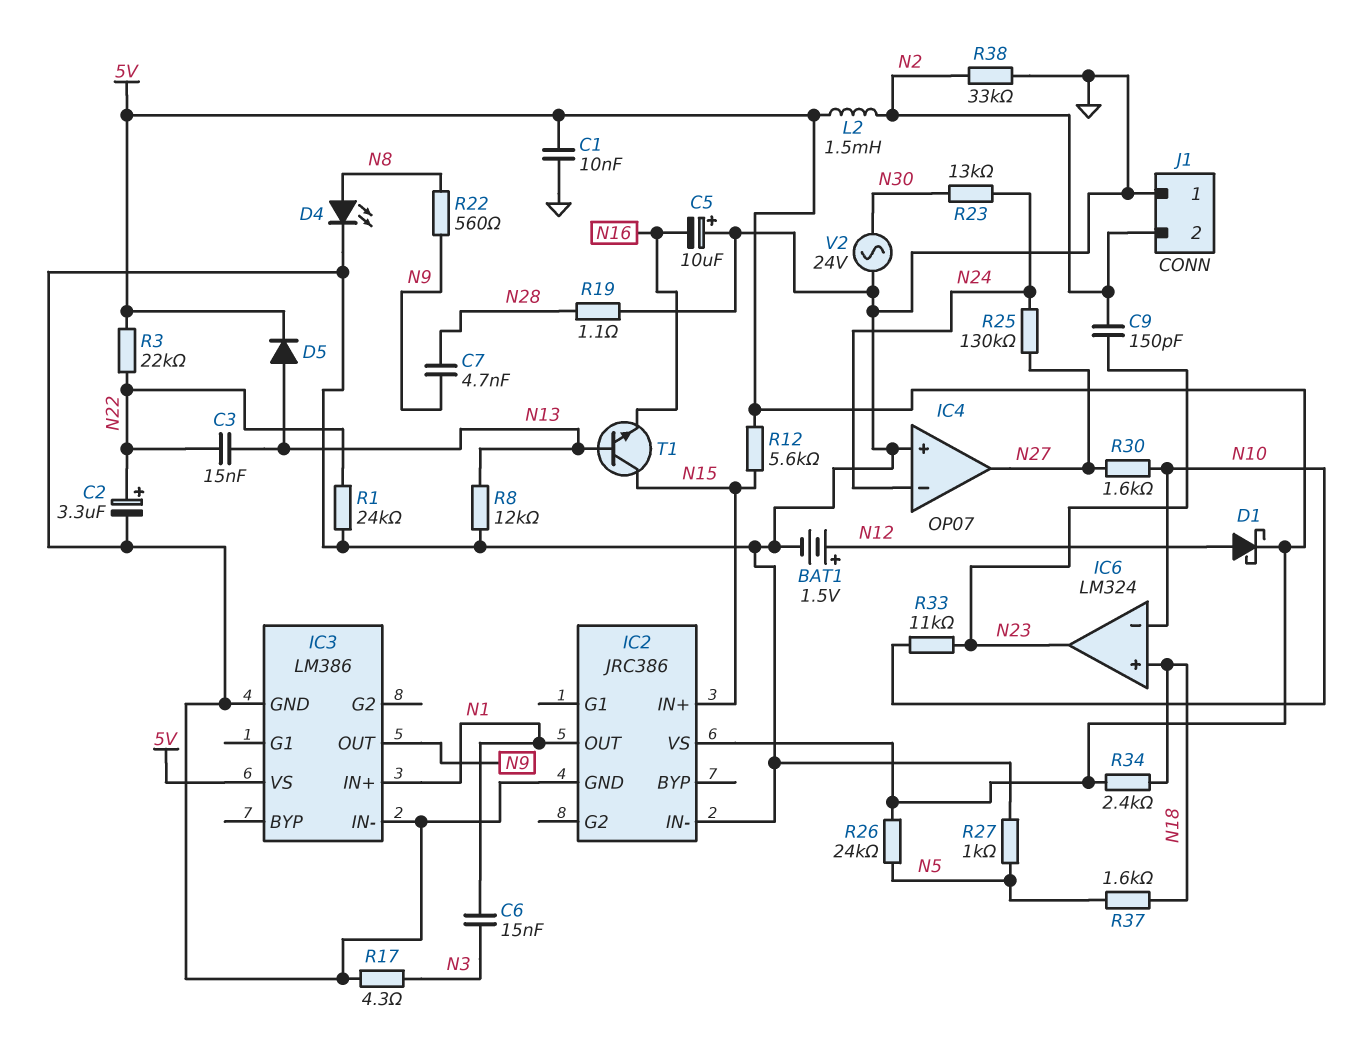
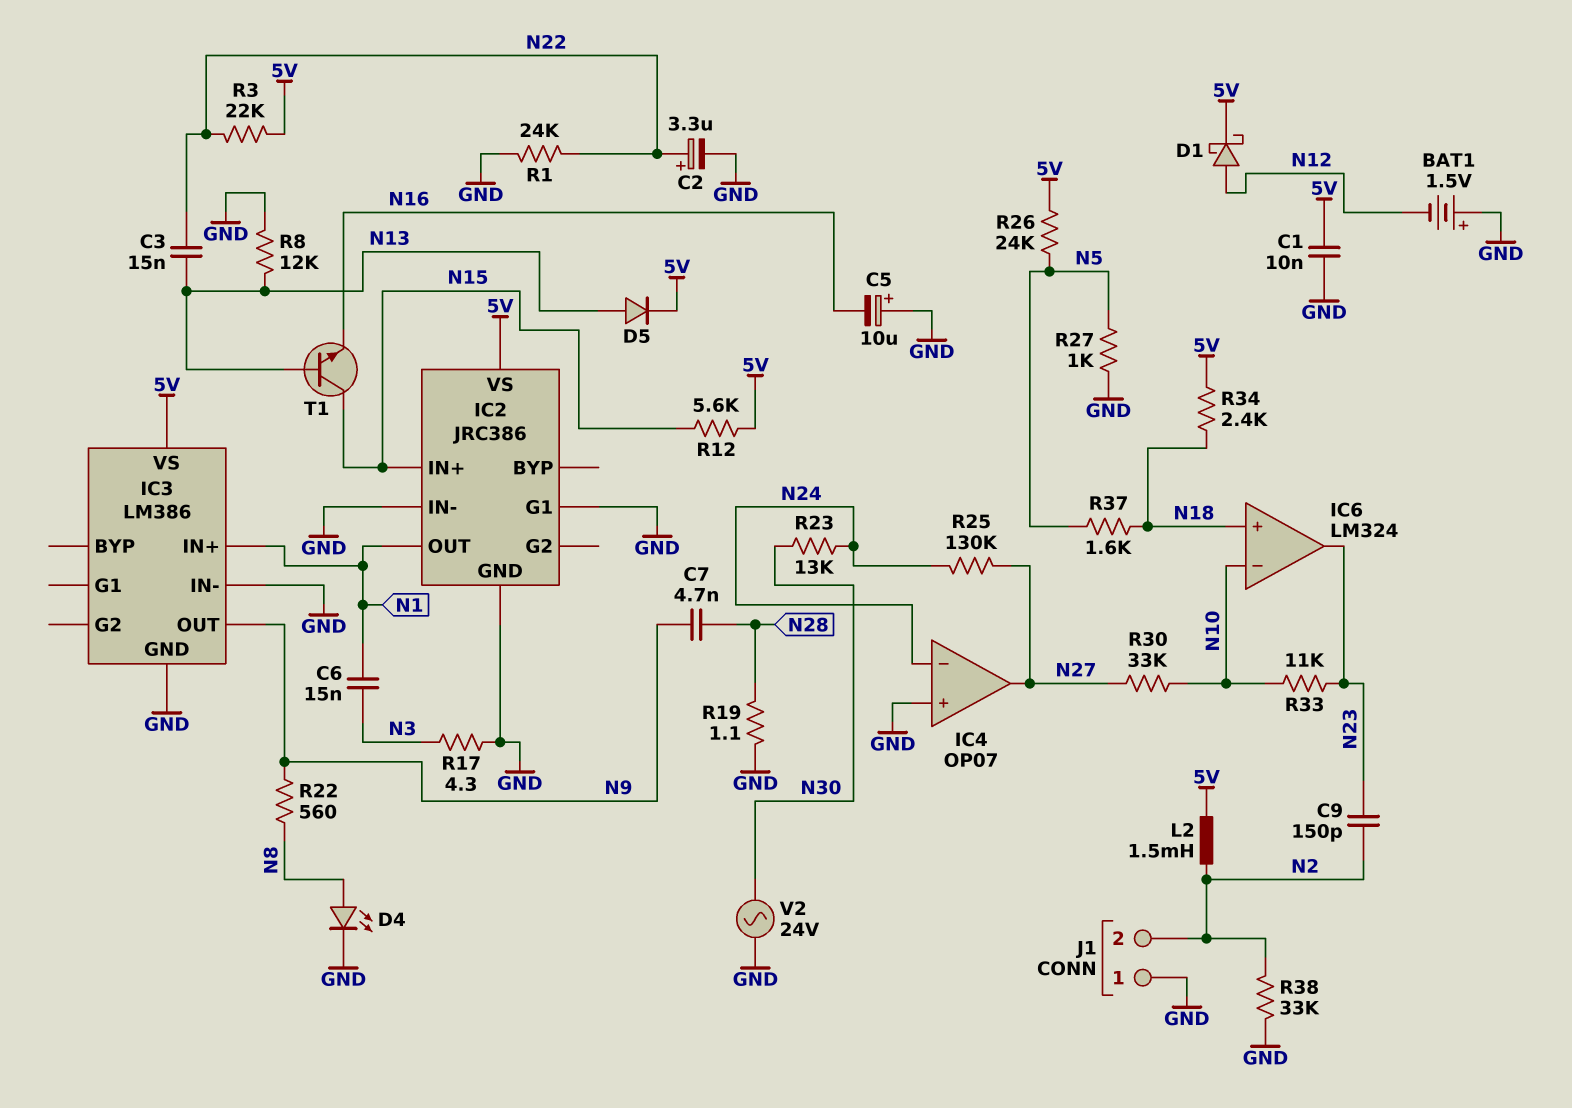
BAT1: 1.5V (plus N12, minus GND) -> 1.5V (plus GND, minus N12)
IC2 pin G1: none -> GND
R30: 1.6k (N10, N27) -> 33k (N10, N27)

